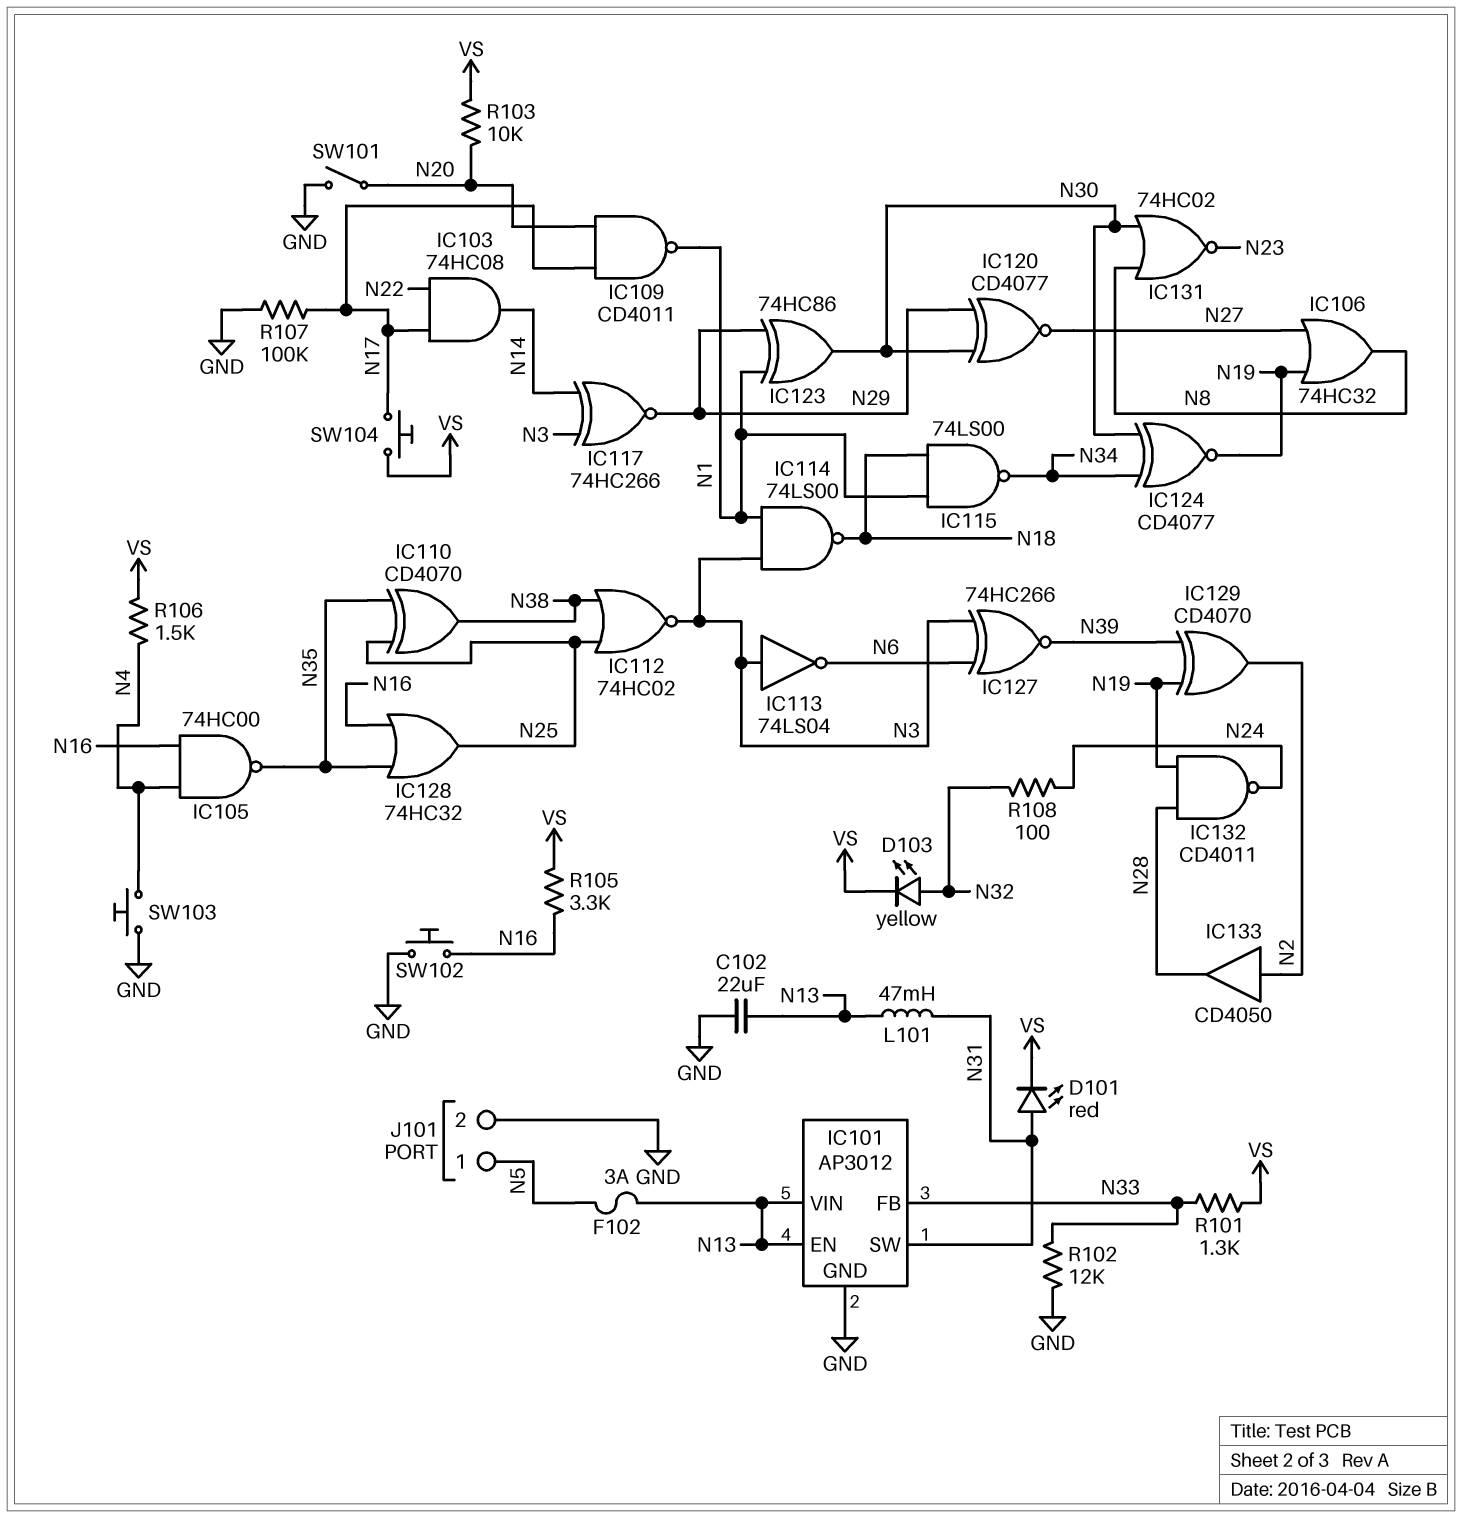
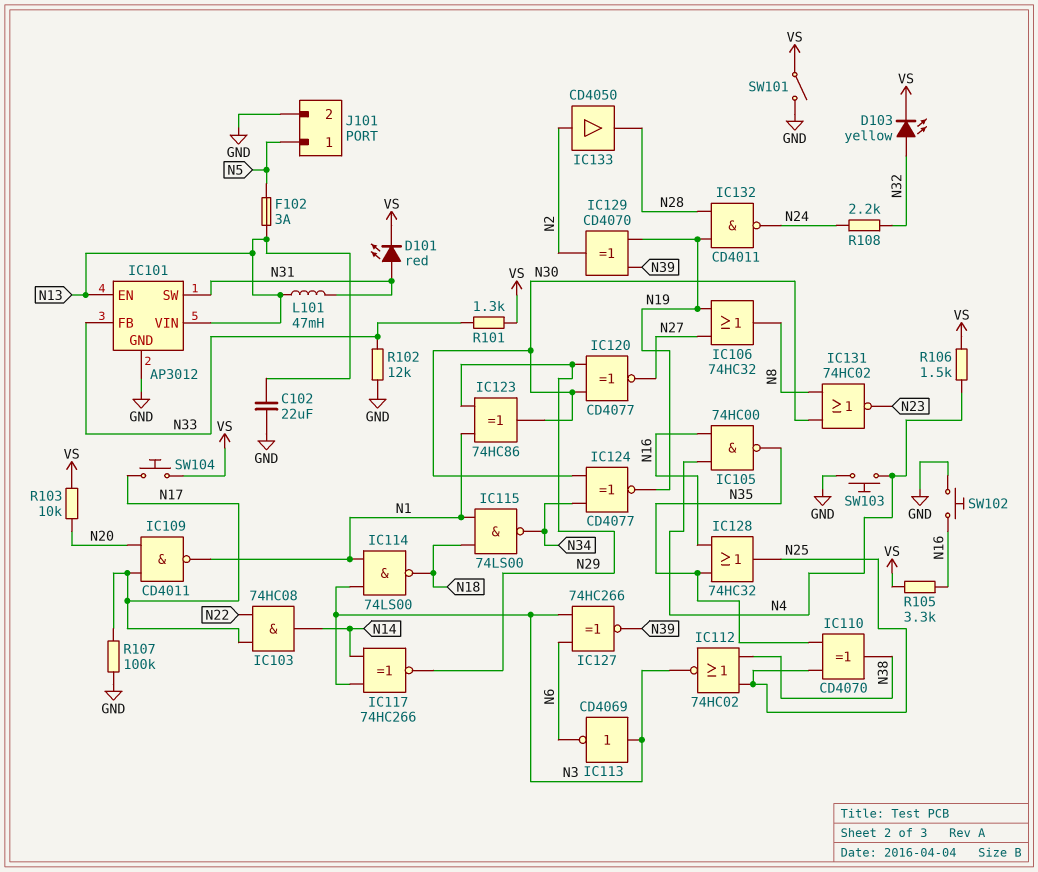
IC113: NOT 74LS04 (in N3, out N6) -> NOT CD4069 (in N3, out N6)
R108: 100 (N24, N32) -> 2.2k (N24, N32)
SW101: switch (GND, N20) -> switch (GND, VS)

